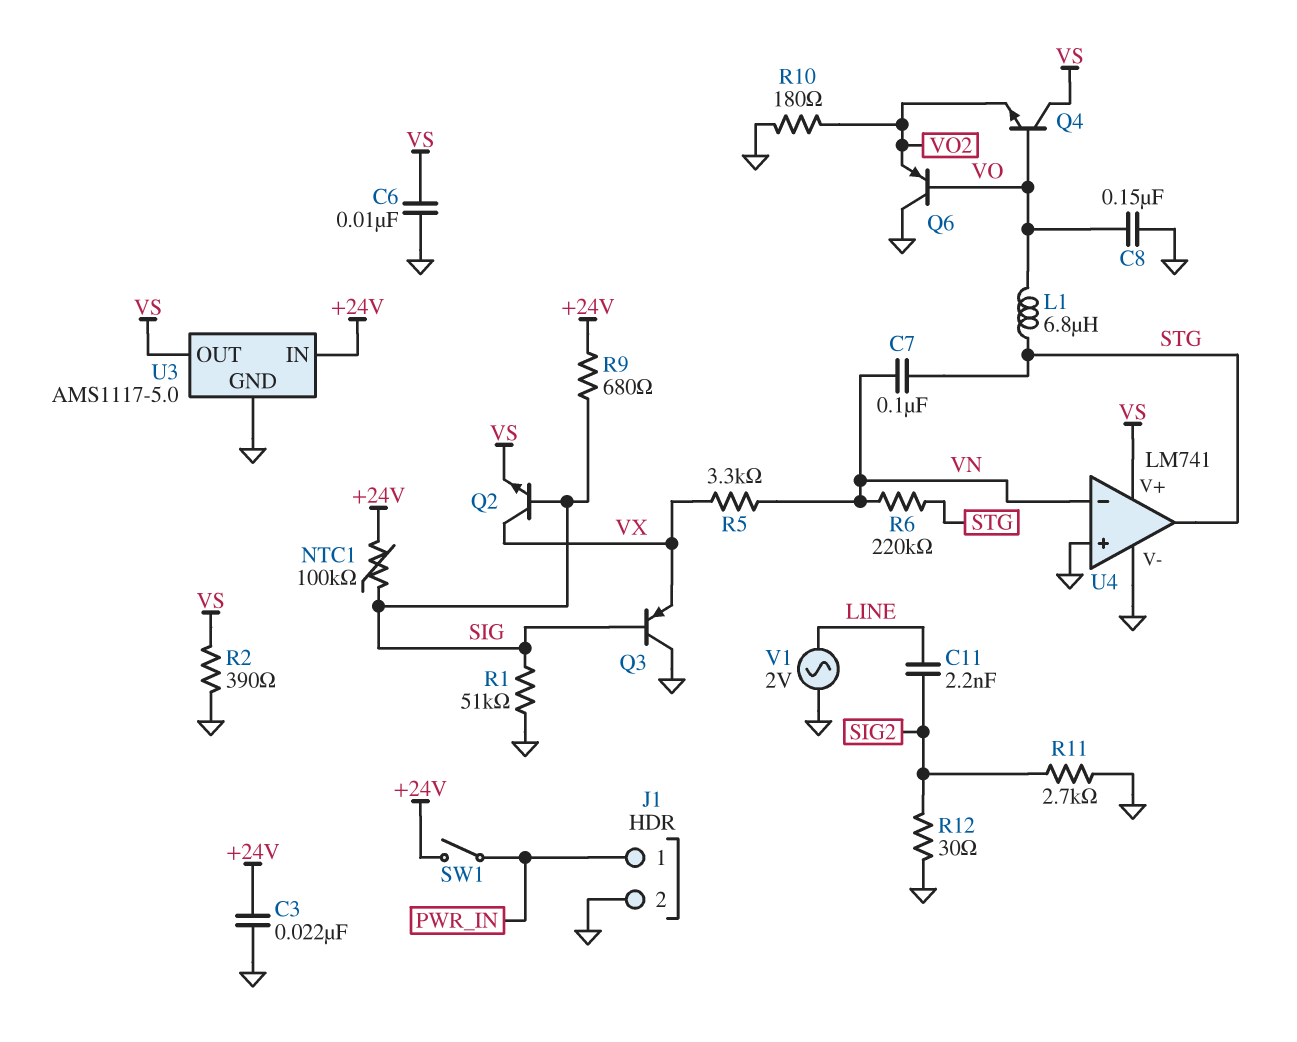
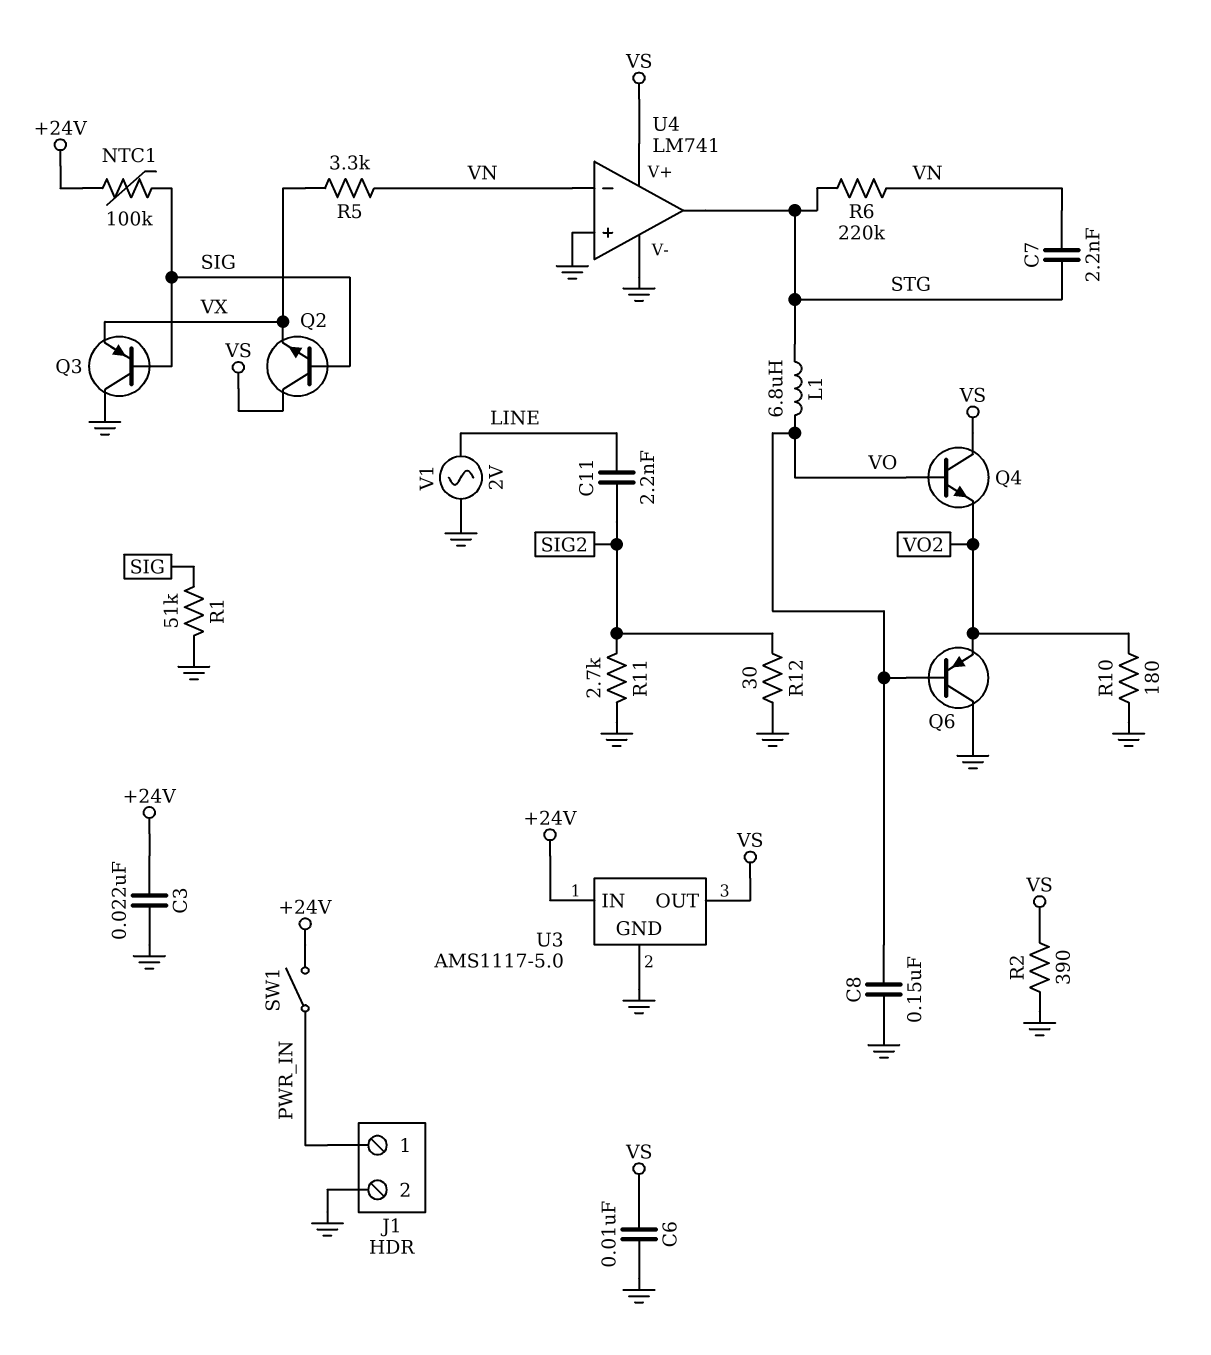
C7: 100nF (STG, VN) -> 2.2nF (STG, VN)
Q2: NPN (B SIG, C VX, E VS) -> NPN (B SIG, C VS, E VX)
R9: 680 (+24V, SIG) -> none

